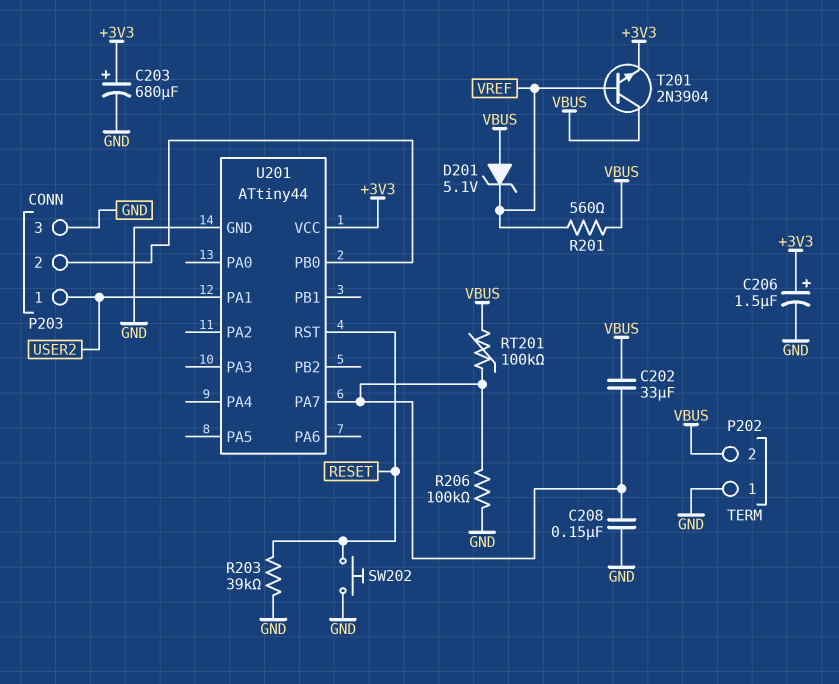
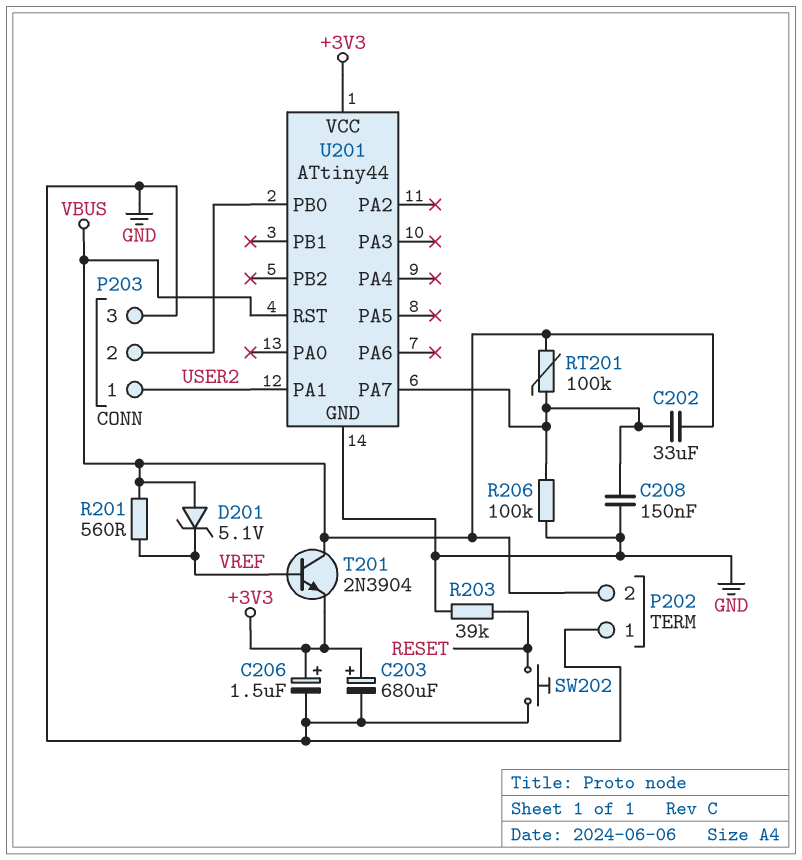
U201 pin RST: RESET -> VBUS

